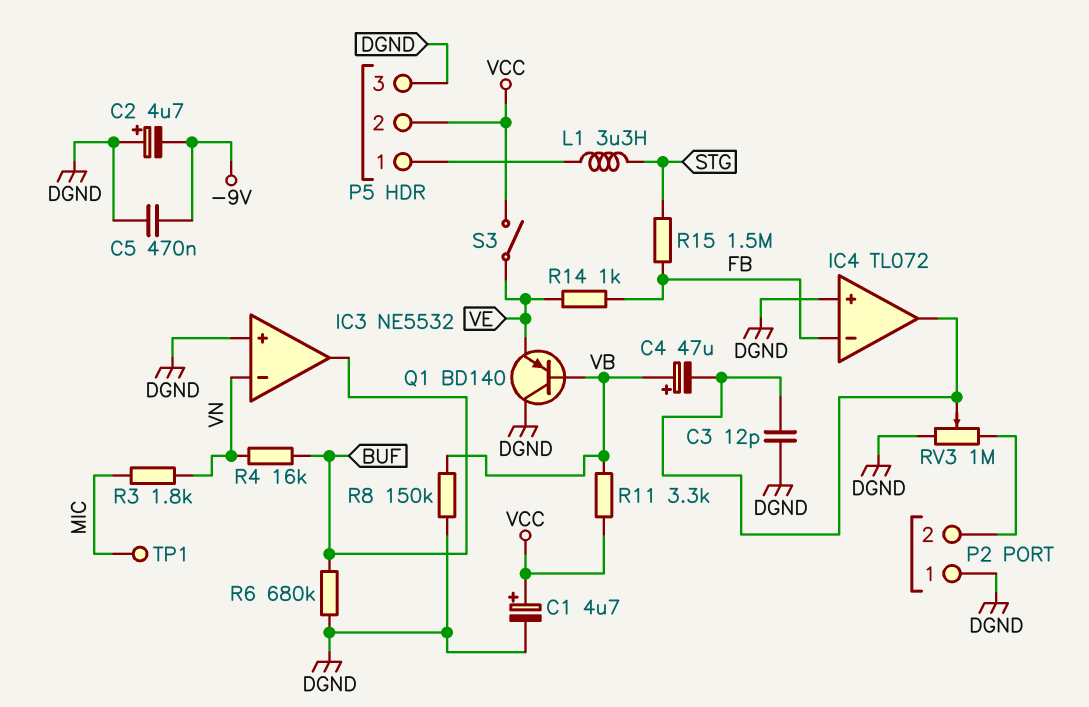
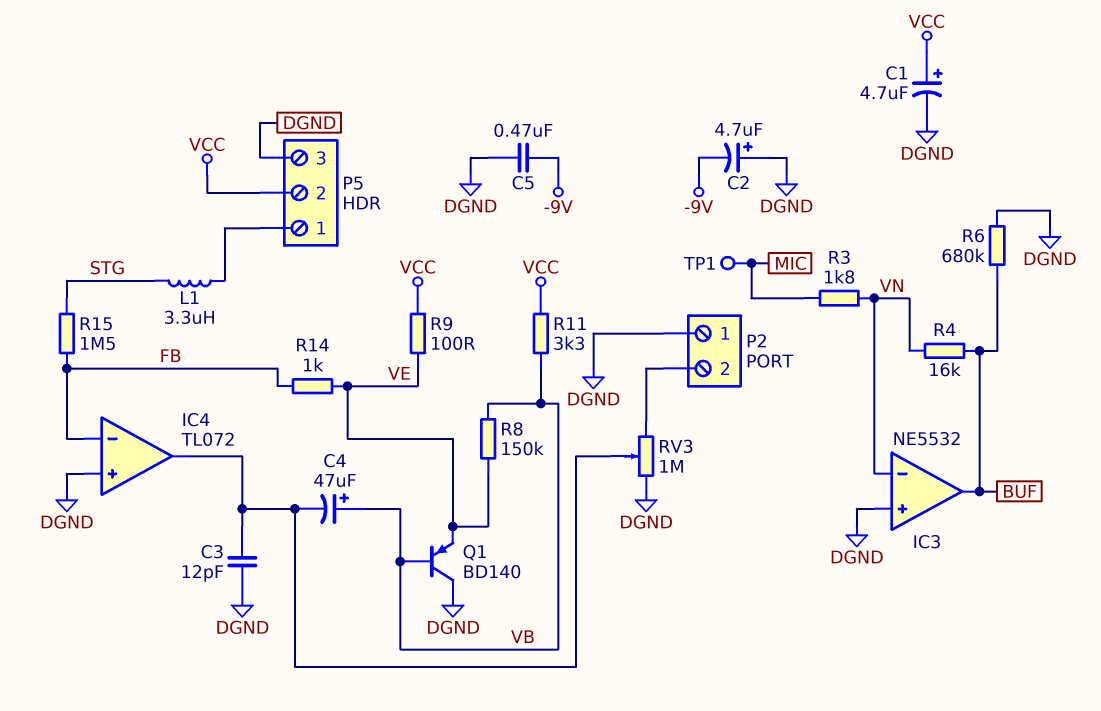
R8: 150k (DGND, VB) -> 150k (VB, VE)
R9: none -> 100 (VCC, VE)
S3: switch (VCC, VE) -> none

